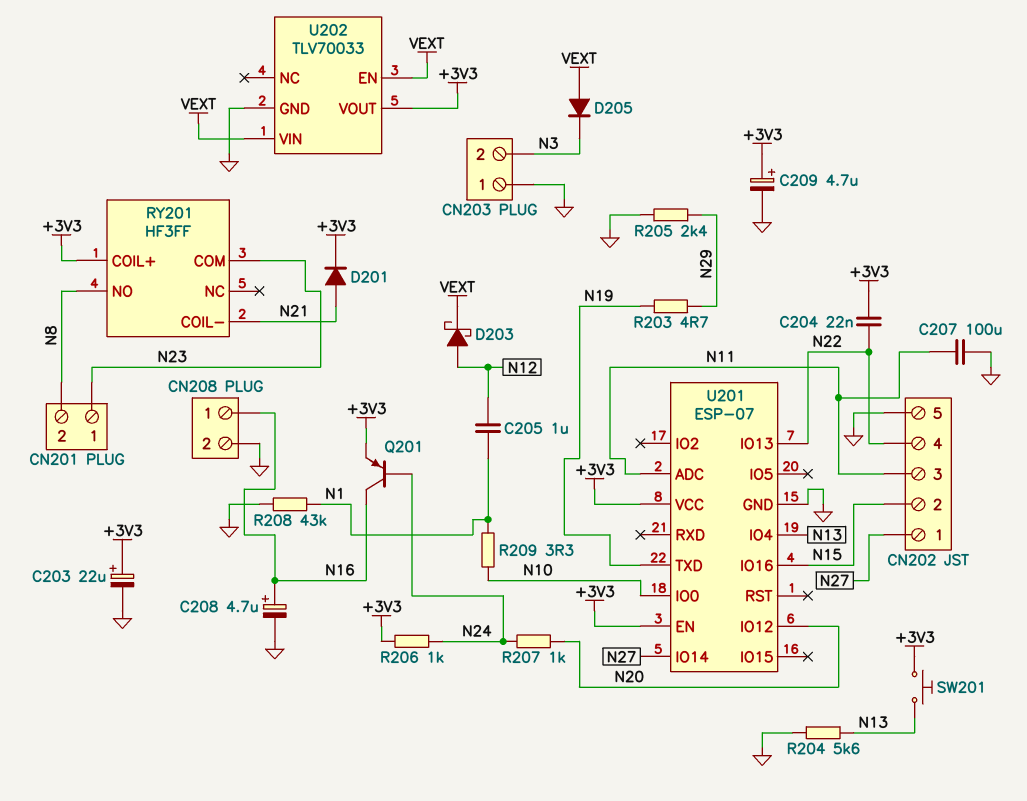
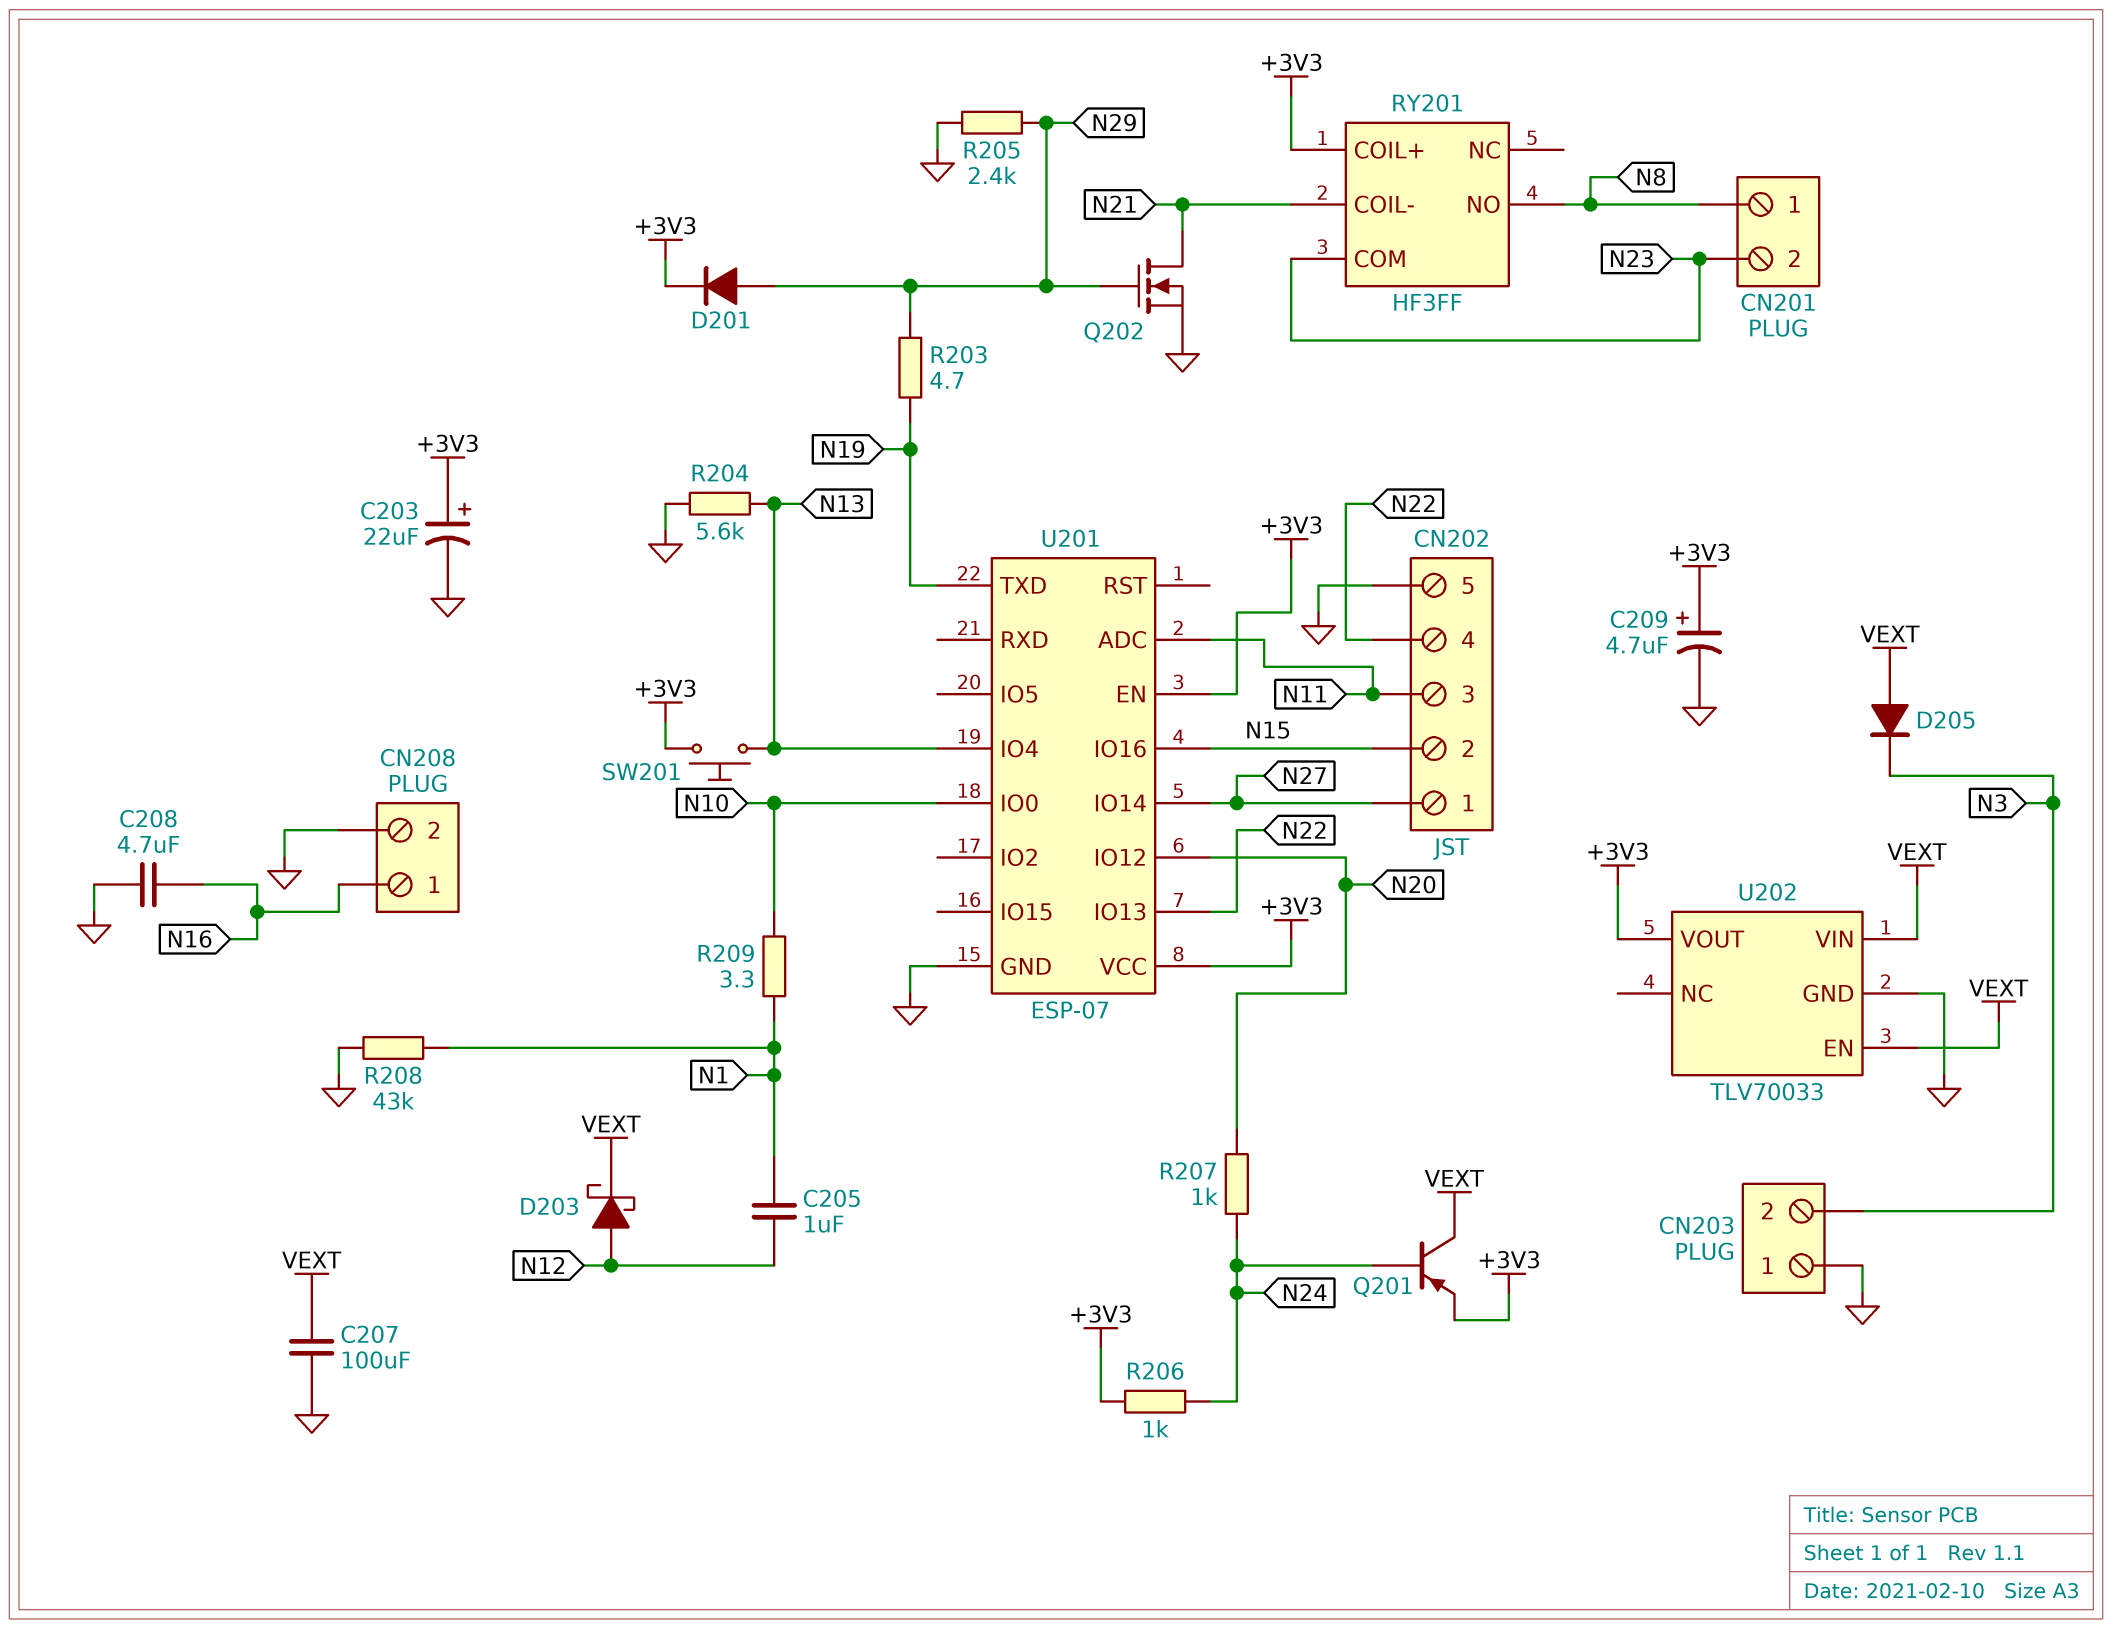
C204: 22nF (+3V3, N22) -> none
C207: 100uF (GND, N11) -> 100uF (GND, VEXT)
C208: 4.7uF (plus N16, minus GND) -> 4.7uF (GND, N16)
CN201 pin 1: N23 -> N8
CN201 pin 2: N8 -> N23
D201: diode (A N21, K +3V3) -> diode (A N29, K +3V3)
Q201: PNP (B N24, C N16, E +3V3) -> PNP (B N24, C VEXT, E +3V3)
Q202: none -> NMOS (G N29, D N21, S GND)

